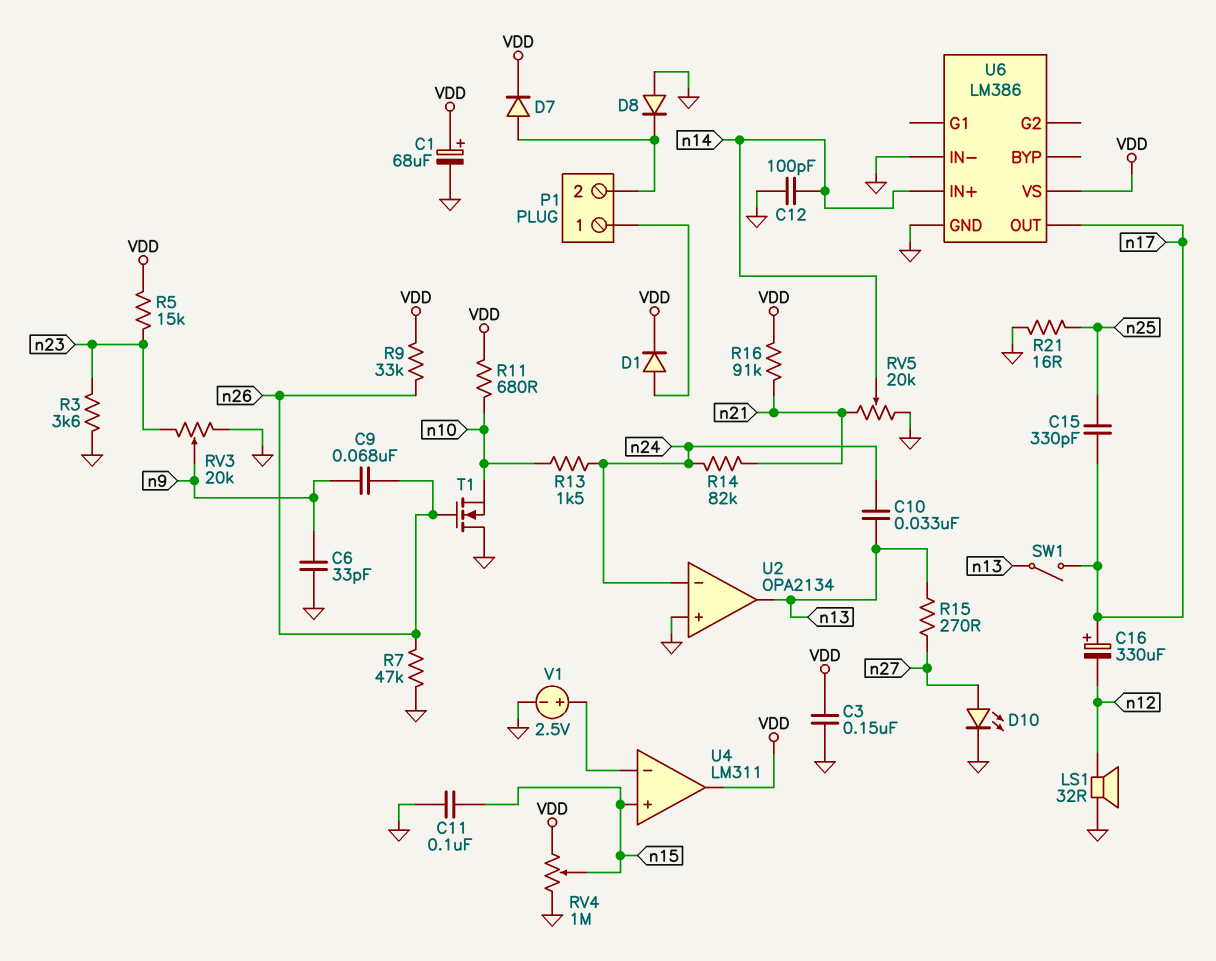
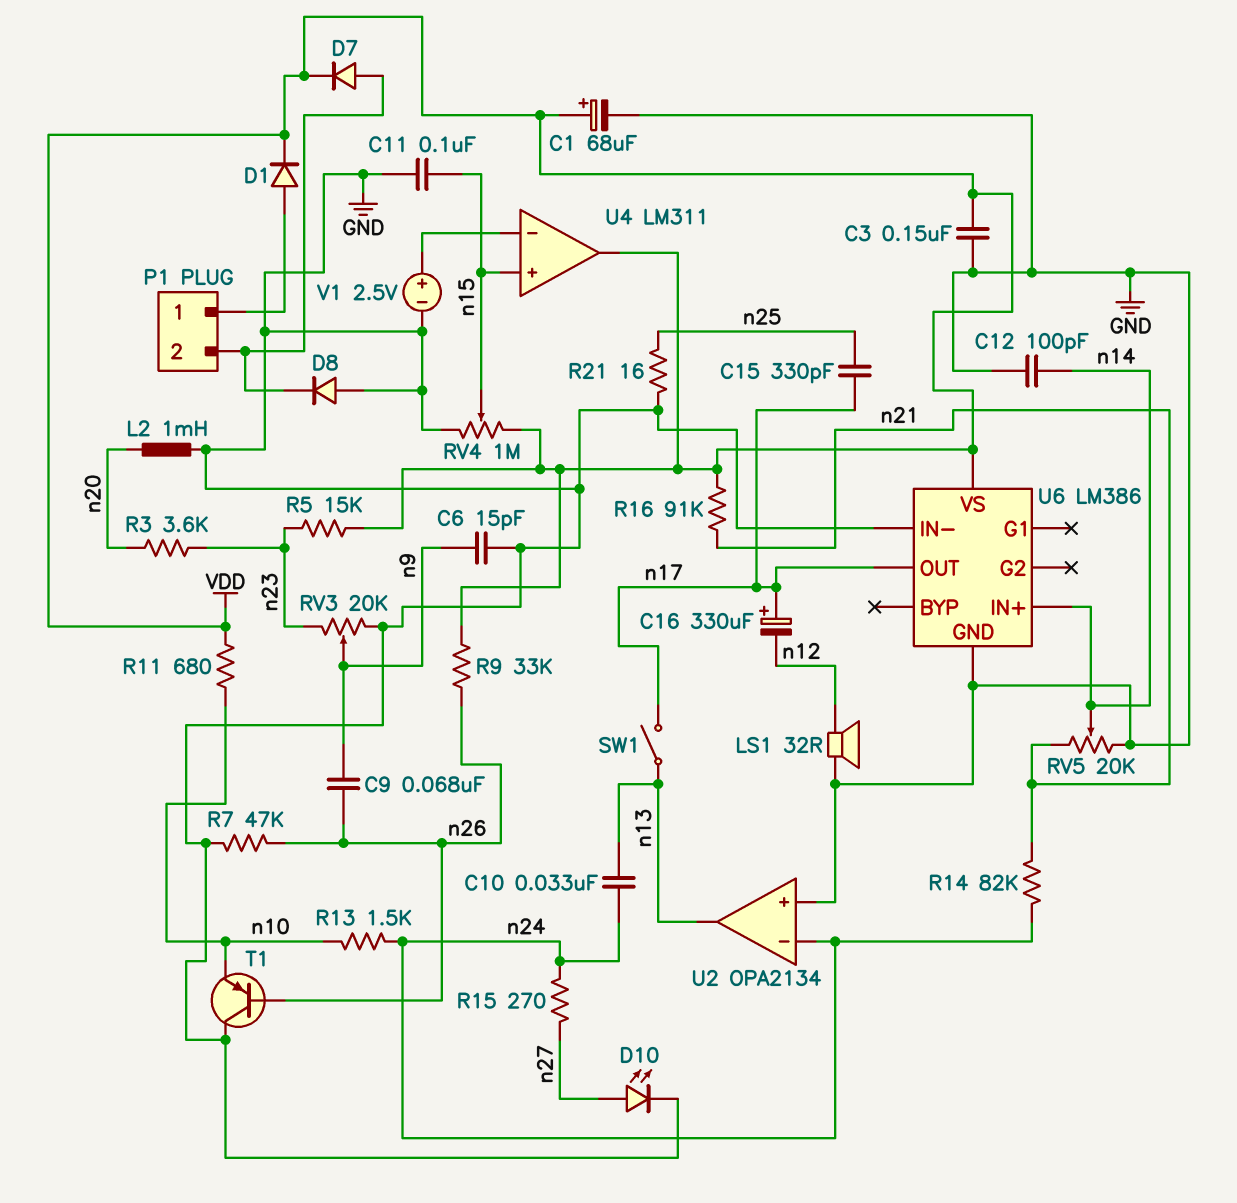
C6: 33pF (GND, n9) -> 15pF (GND, n9)
L2: none -> 1mH (GND, n20)
R3: 3.6k (GND, n23) -> 3.6k (n20, n23)
R15: 270 (n13, n27) -> 270 (n24, n27)
T1: NMOS (G n26, D GND, S n10) -> PNP (B n26, C GND, E n10)

